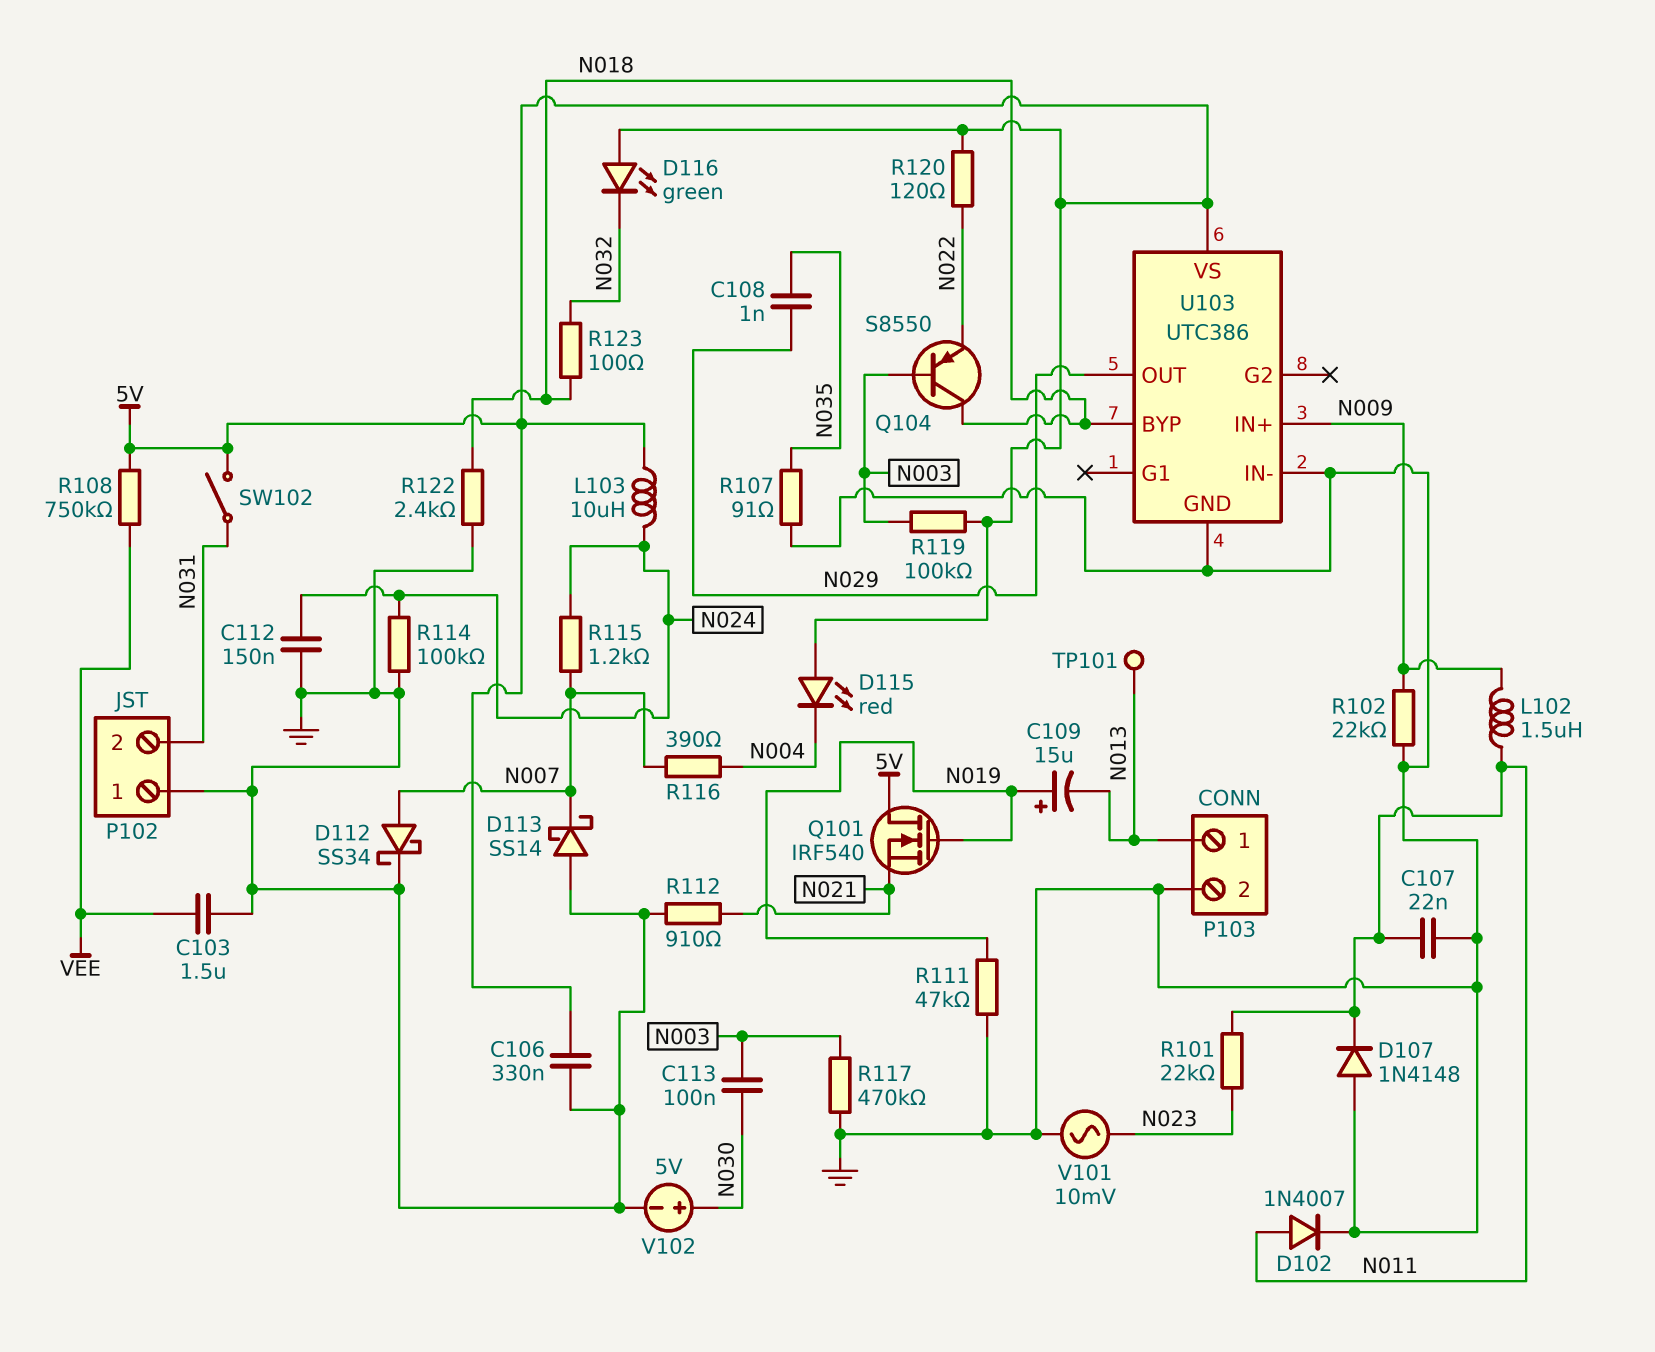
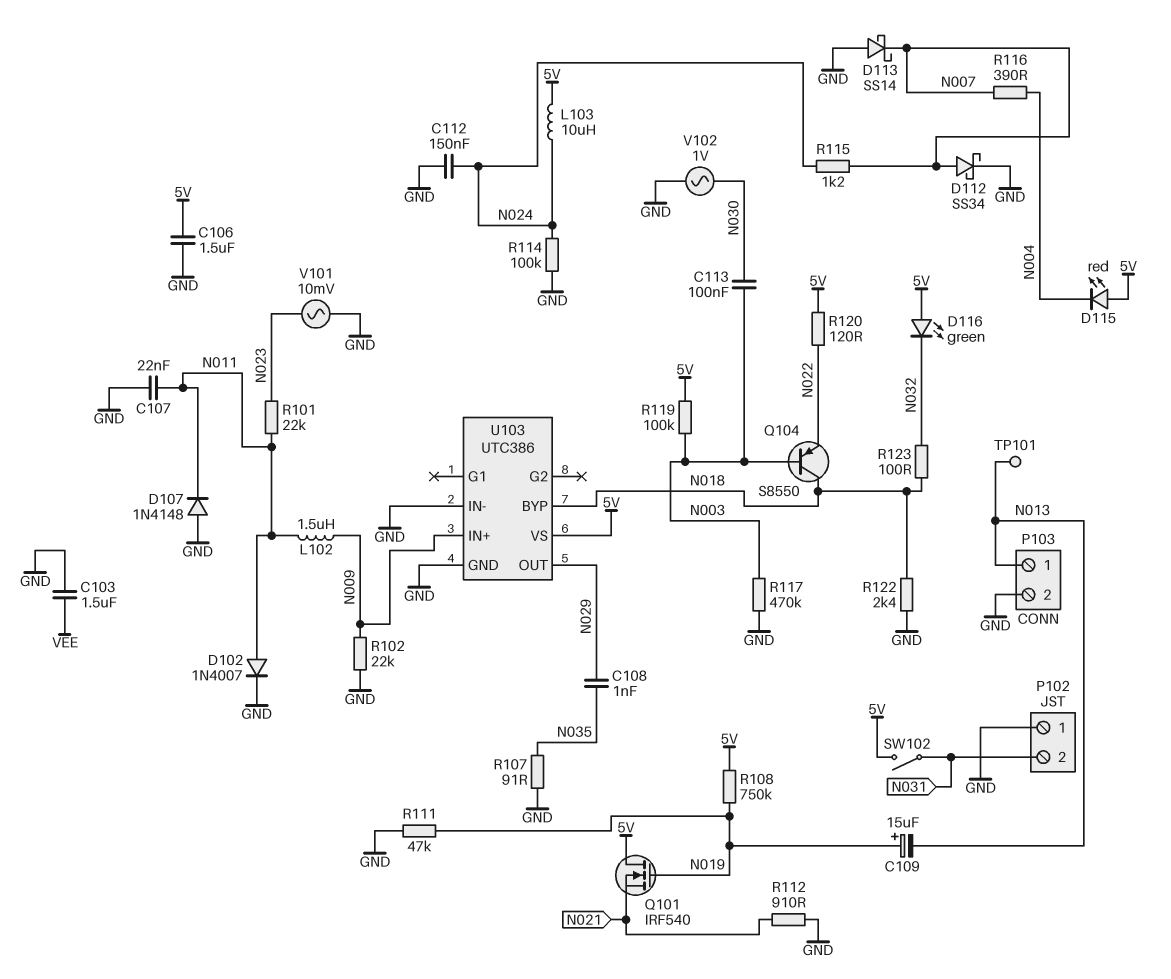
C106: 330nF (5V, GND) -> 1.5uF (5V, GND)
R108: 750k (5V, VEE) -> 750k (5V, N019)
V102: 5V (plus N030, minus GND) -> AC 1V (GND, N030)

